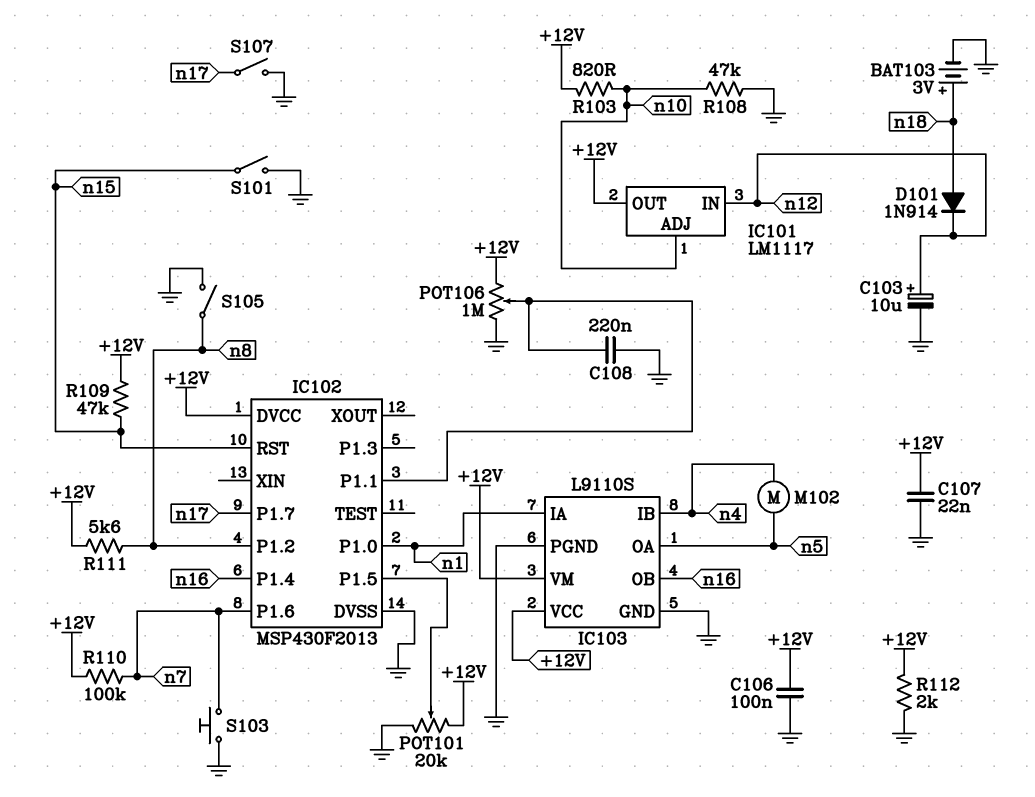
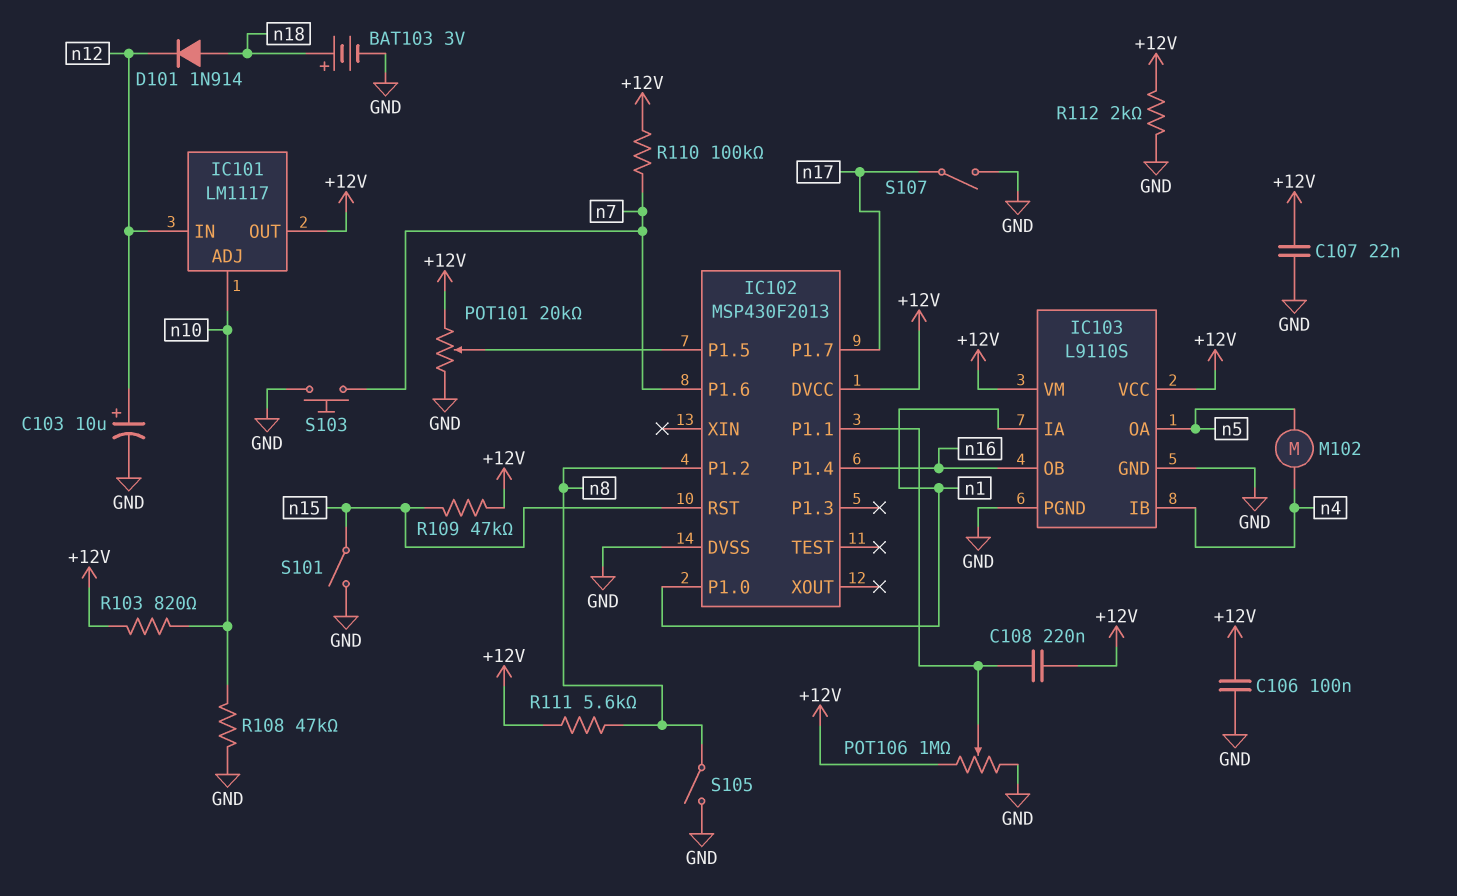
C108: 220nF (GND, IC102/P1.1) -> 220nF (+12V, IC102/P1.1)

